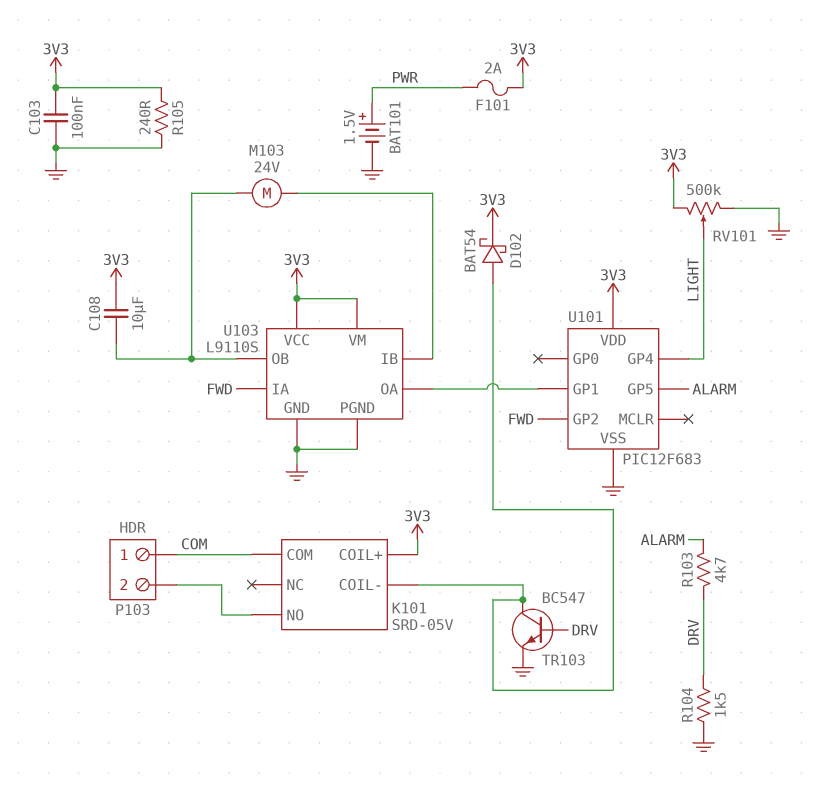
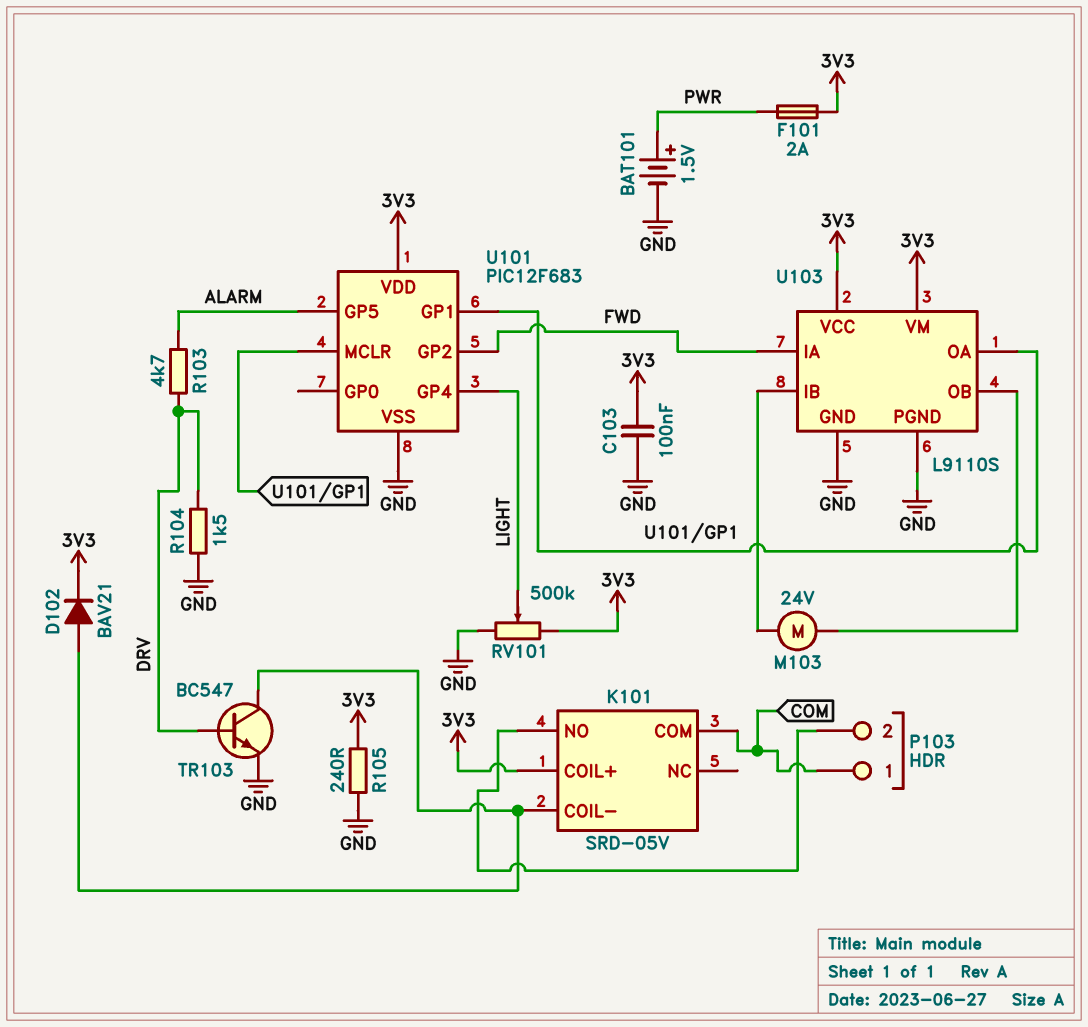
C108: 10uF (3V3, U103/OB) -> none
D102: schottky BAT54 (A K101/COIL-, K 3V3) -> diode BAV21 (A K101/COIL-, K 3V3)
U101 pin MCLR: none -> U101/GP1

